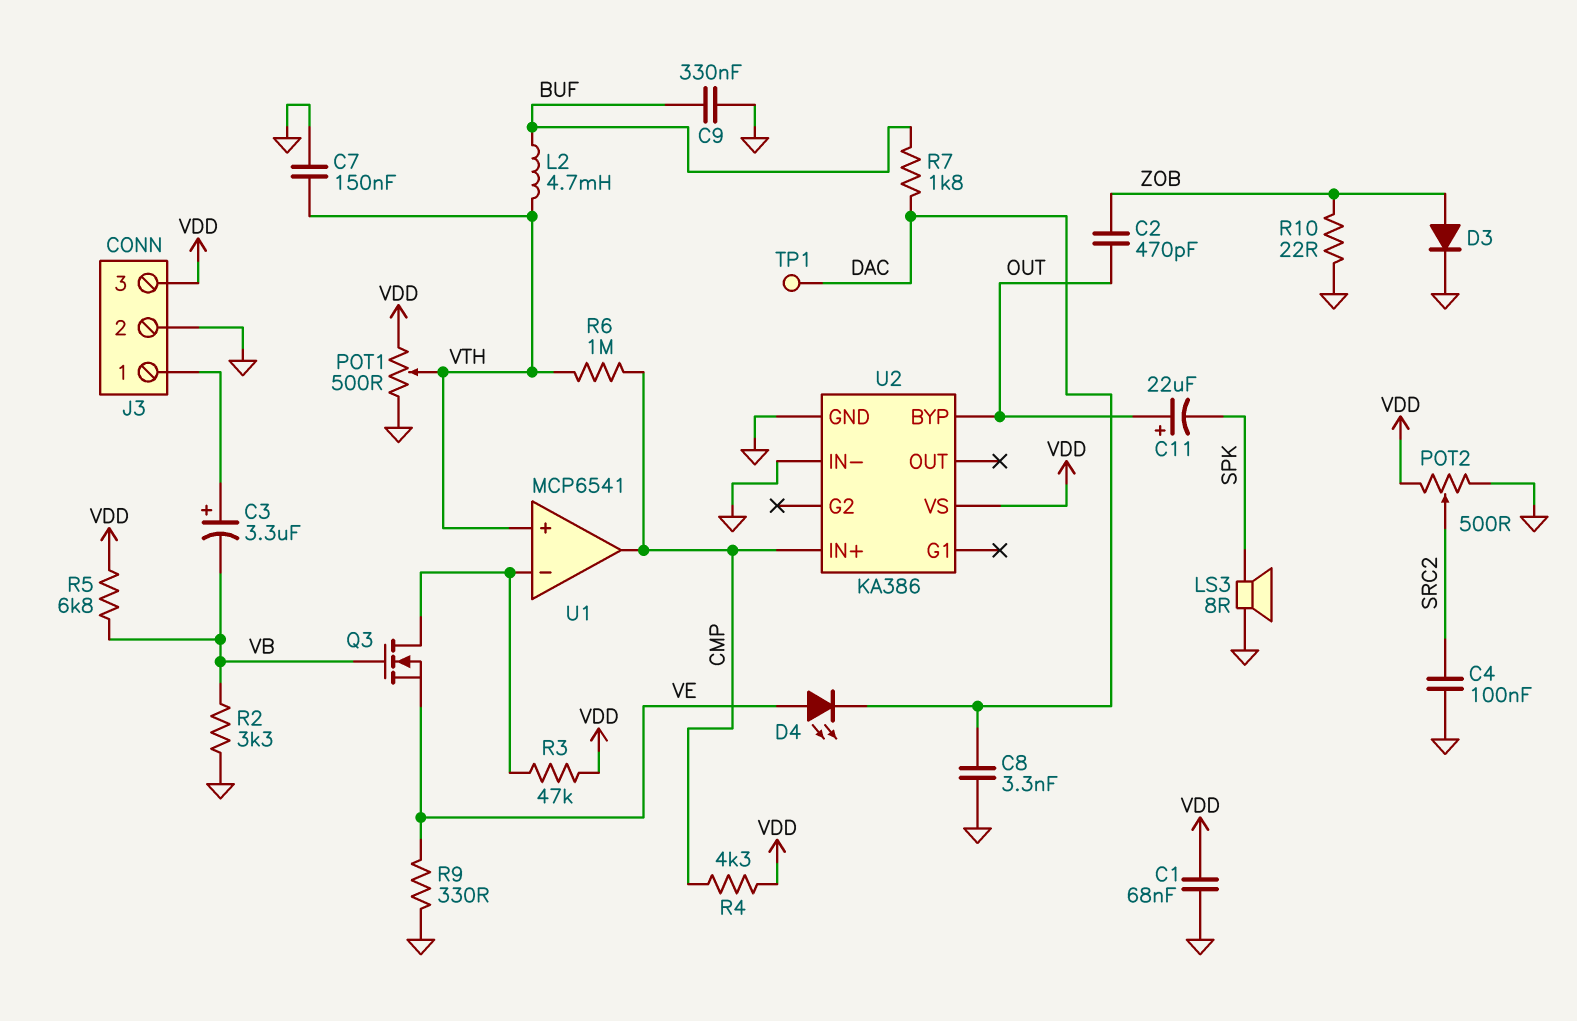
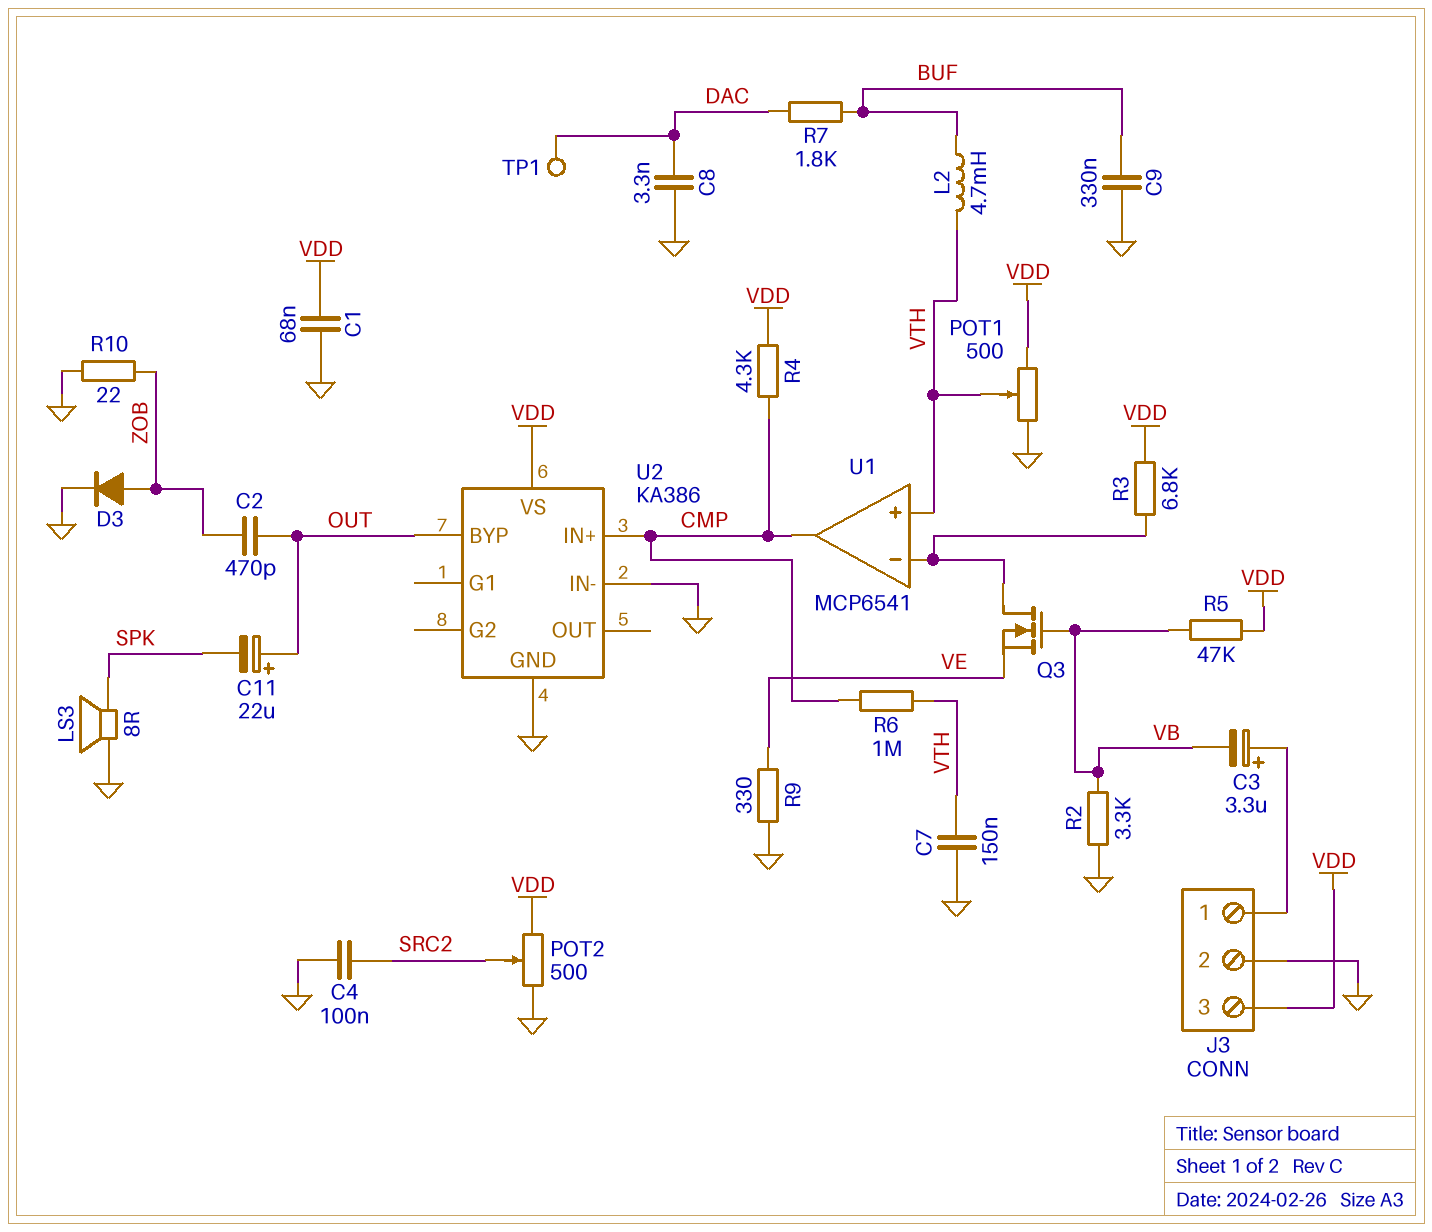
D4: LED (A VE, K DAC) -> none
R3: 47k (U1/in-, VDD) -> 6.8k (U1/in-, VDD)
R5: 6.8k (VB, VDD) -> 47k (VB, VDD)

